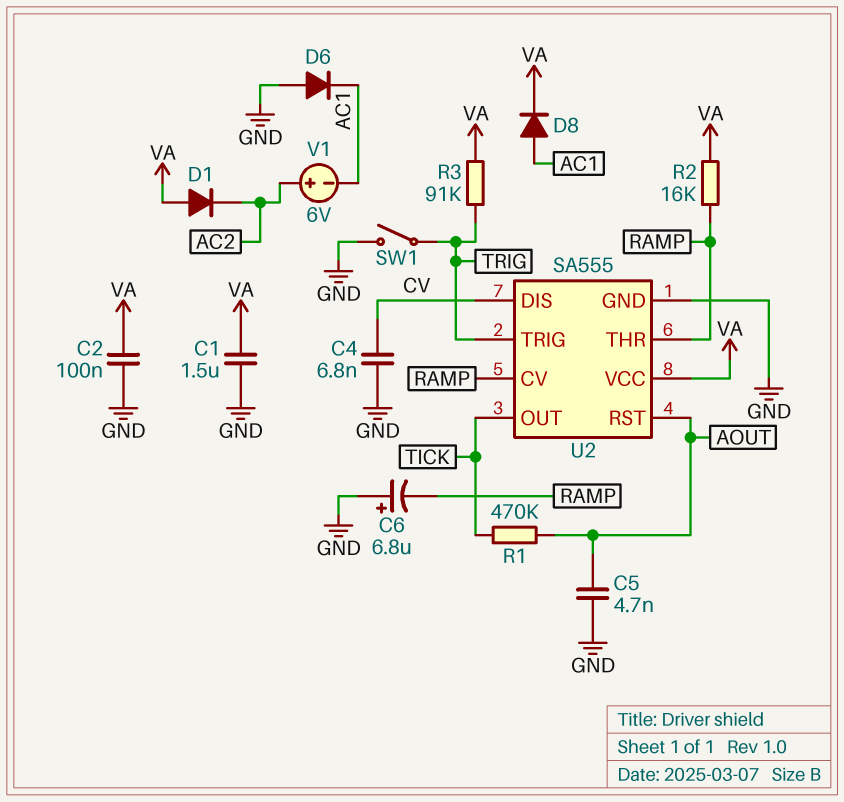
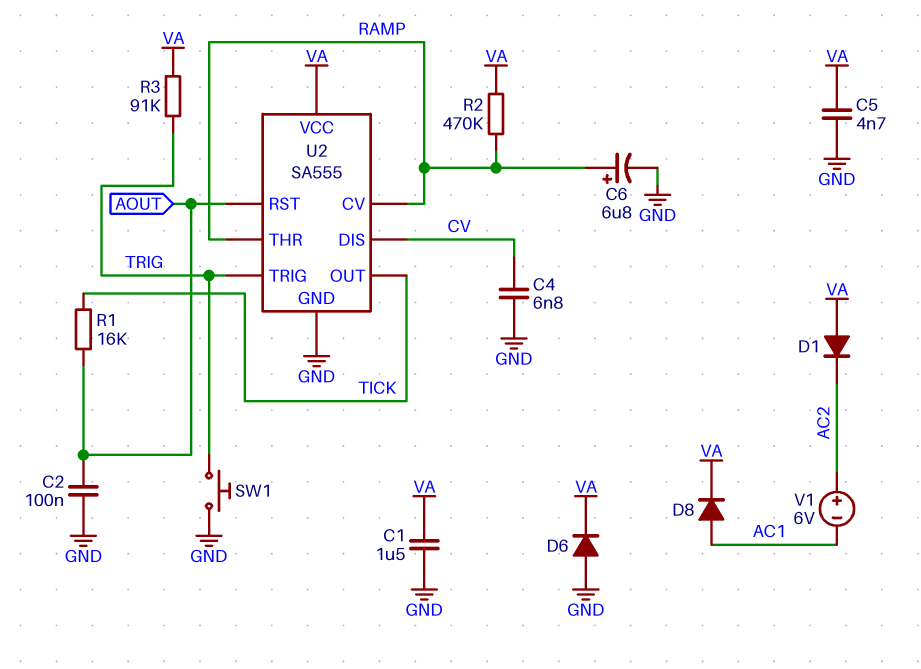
C2: 100nF (GND, VA) -> 100nF (AOUT, GND)
C5: 4.7nF (AOUT, GND) -> 4.7nF (GND, VA)
C6: 6.8uF (plus GND, minus RAMP) -> 6.8uF (plus RAMP, minus GND)
D6: diode (A GND, K AC1) -> diode (A GND, K VA)
R1: 470k (AOUT, TICK) -> 16k (AOUT, TICK)
R2: 16k (RAMP, VA) -> 470k (RAMP, VA)
SW1: switch (GND, TRIG) -> button (GND, TRIG)

